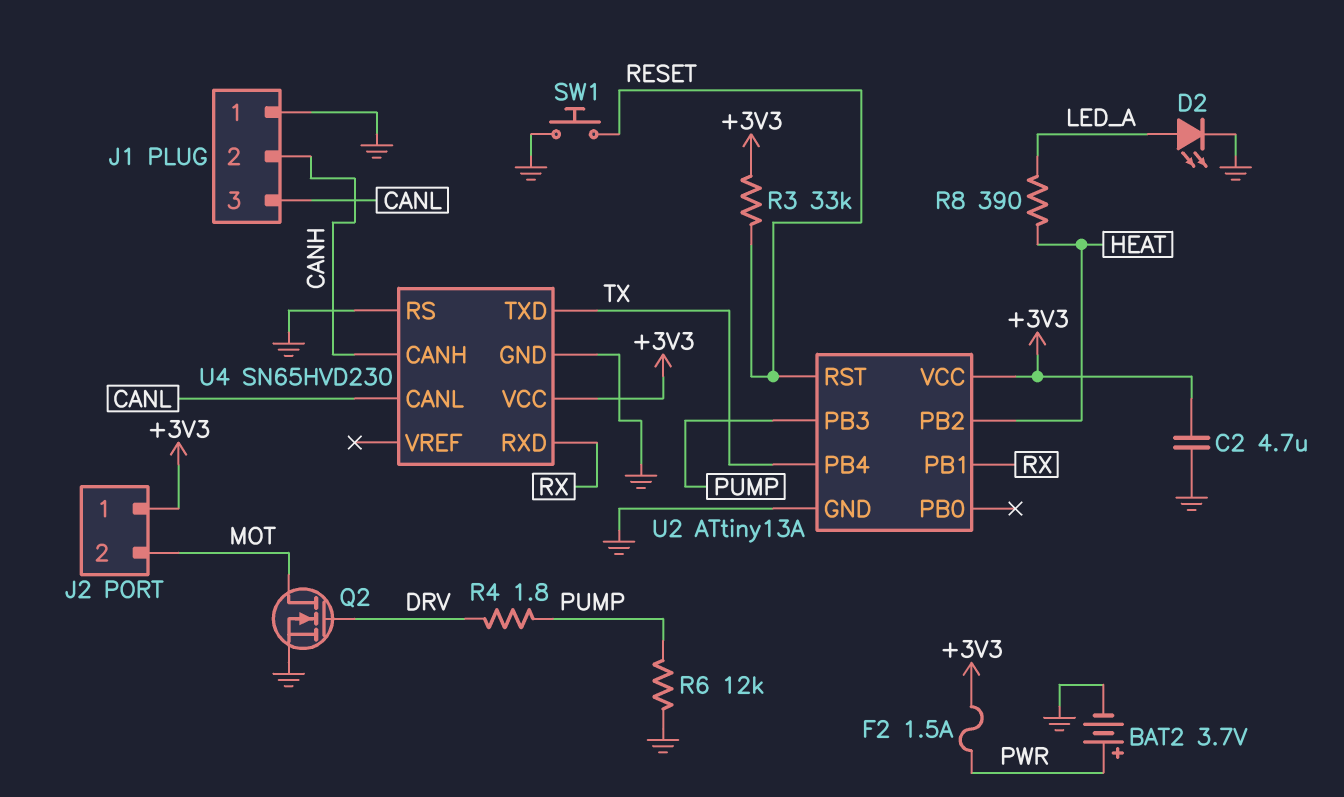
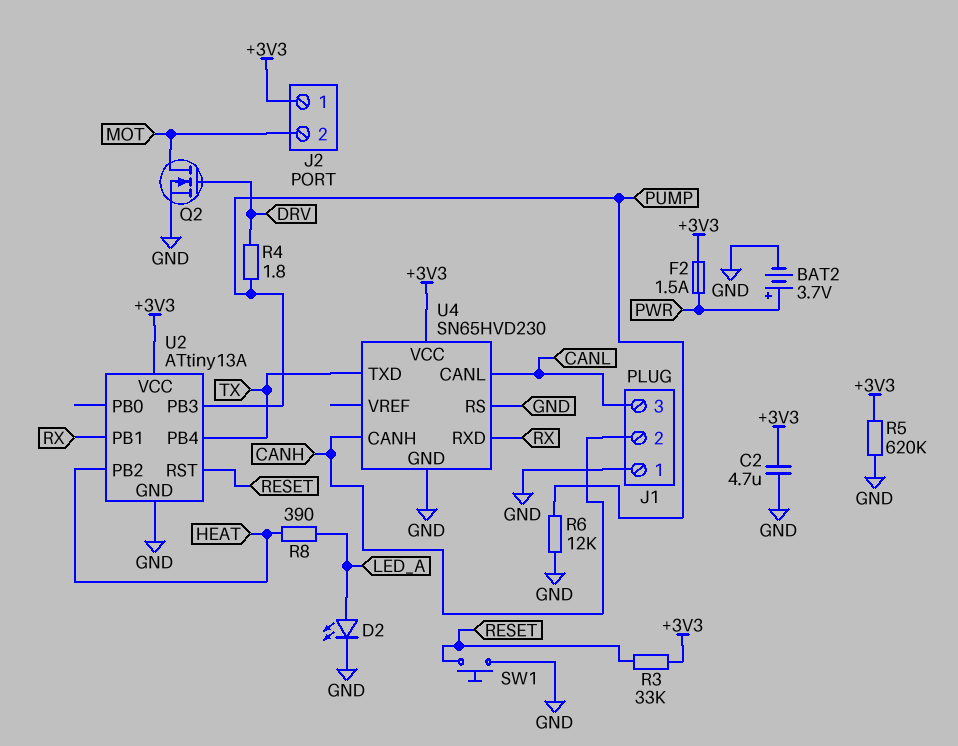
R5: none -> 620k (+3V3, GND)

